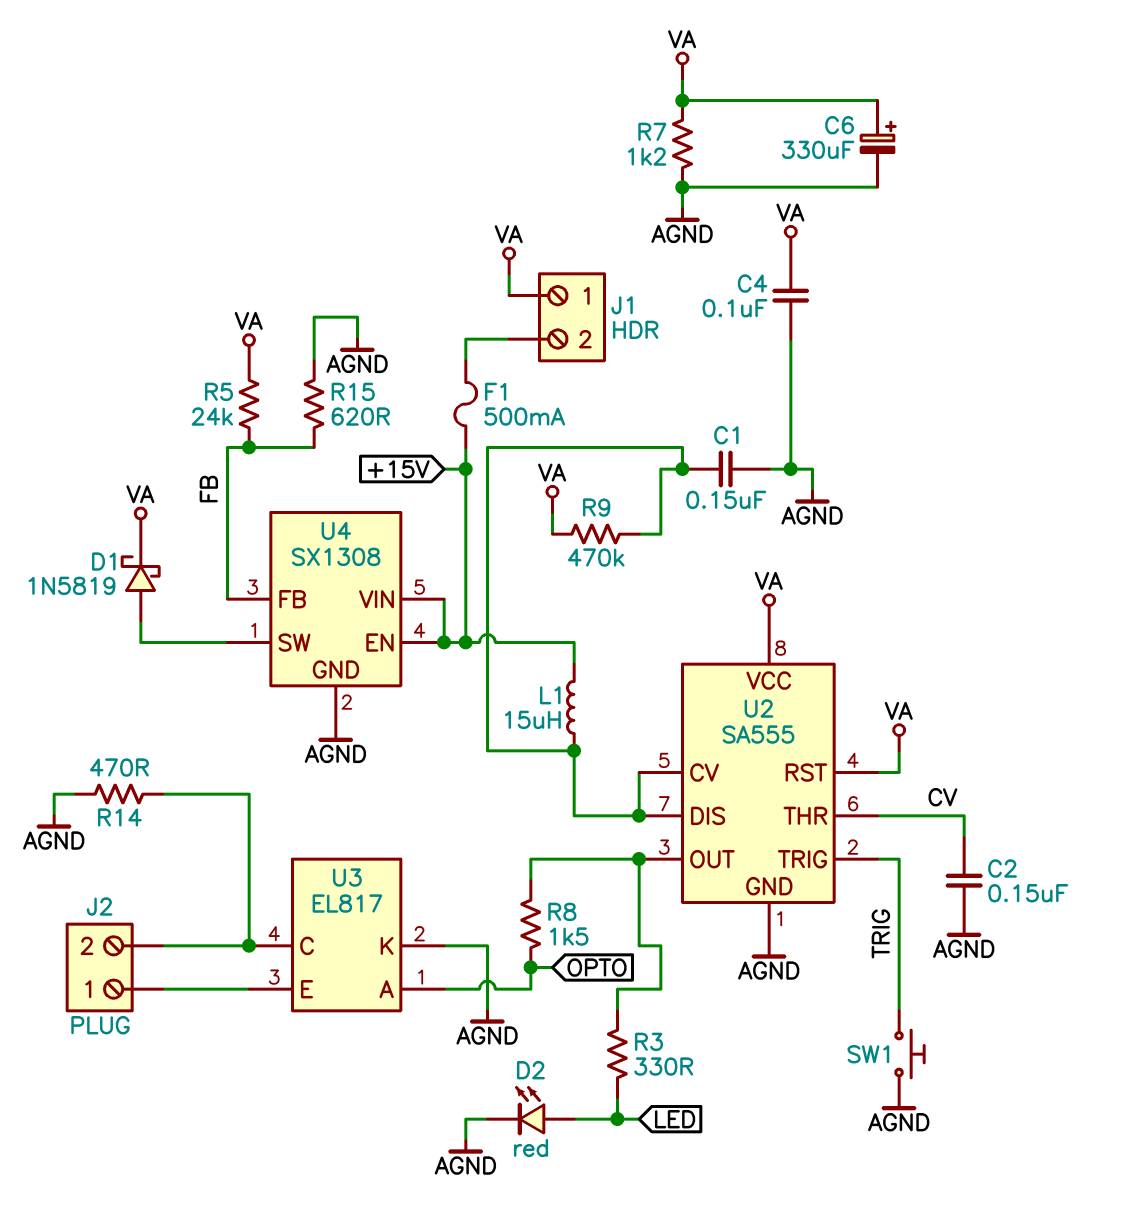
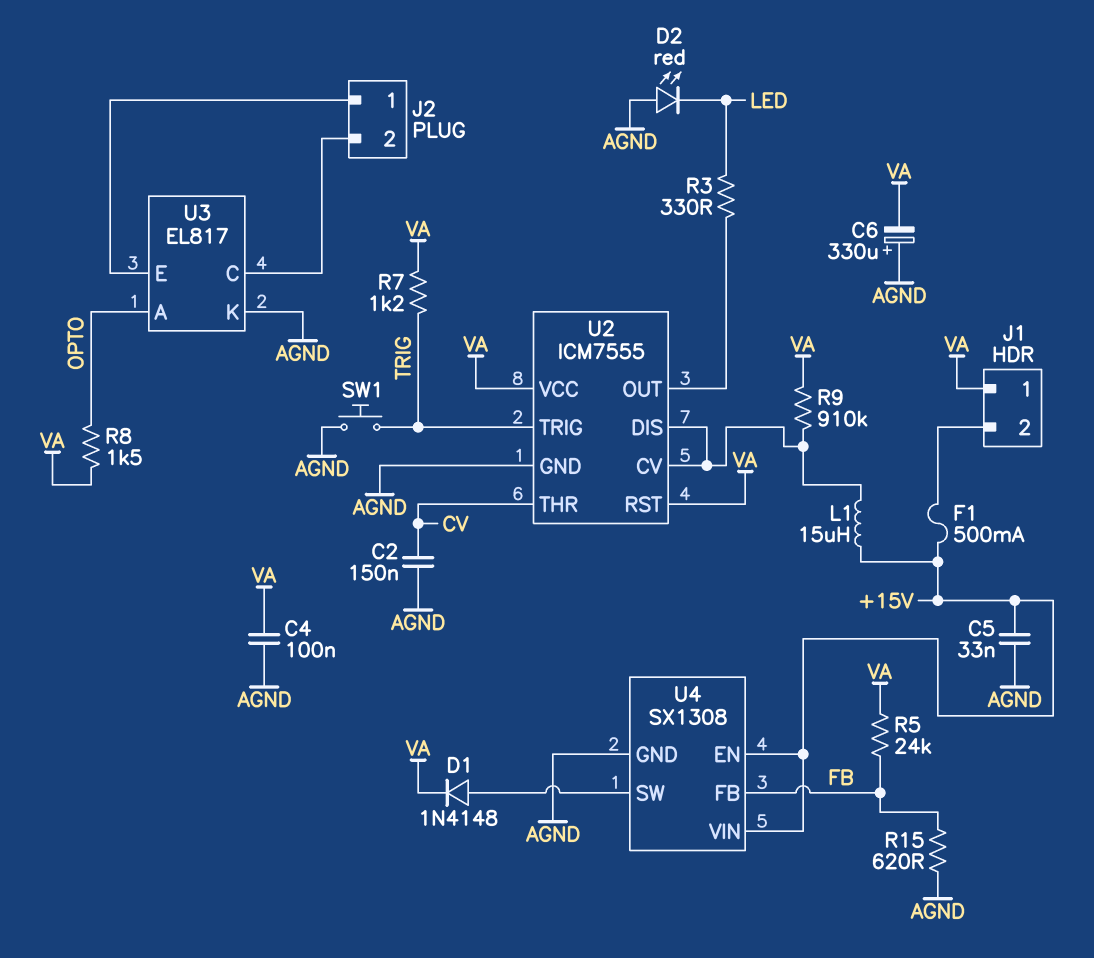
C1: 150nF (AGND, U2/CV) -> none
C5: none -> 33nF (+15V, AGND)
C6: 330uF (plus VA, minus AGND) -> 330uF (plus AGND, minus VA)
D1: schottky 1N5819 (A U4/SW, K VA) -> diode 1N4148 (A U4/SW, K VA)
D2: LED red (A LED, K AGND) -> LED red (A AGND, K LED)
R7: 1.2k (AGND, VA) -> 1.2k (TRIG, VA)
R8: 1.5k (OPTO, U2/OUT) -> 1.5k (OPTO, VA)
R9: 470k (U2/CV, VA) -> 910k (U2/CV, VA)
R14: 470 (AGND, J2/2) -> none
U2: SA555 -> ICM7555

